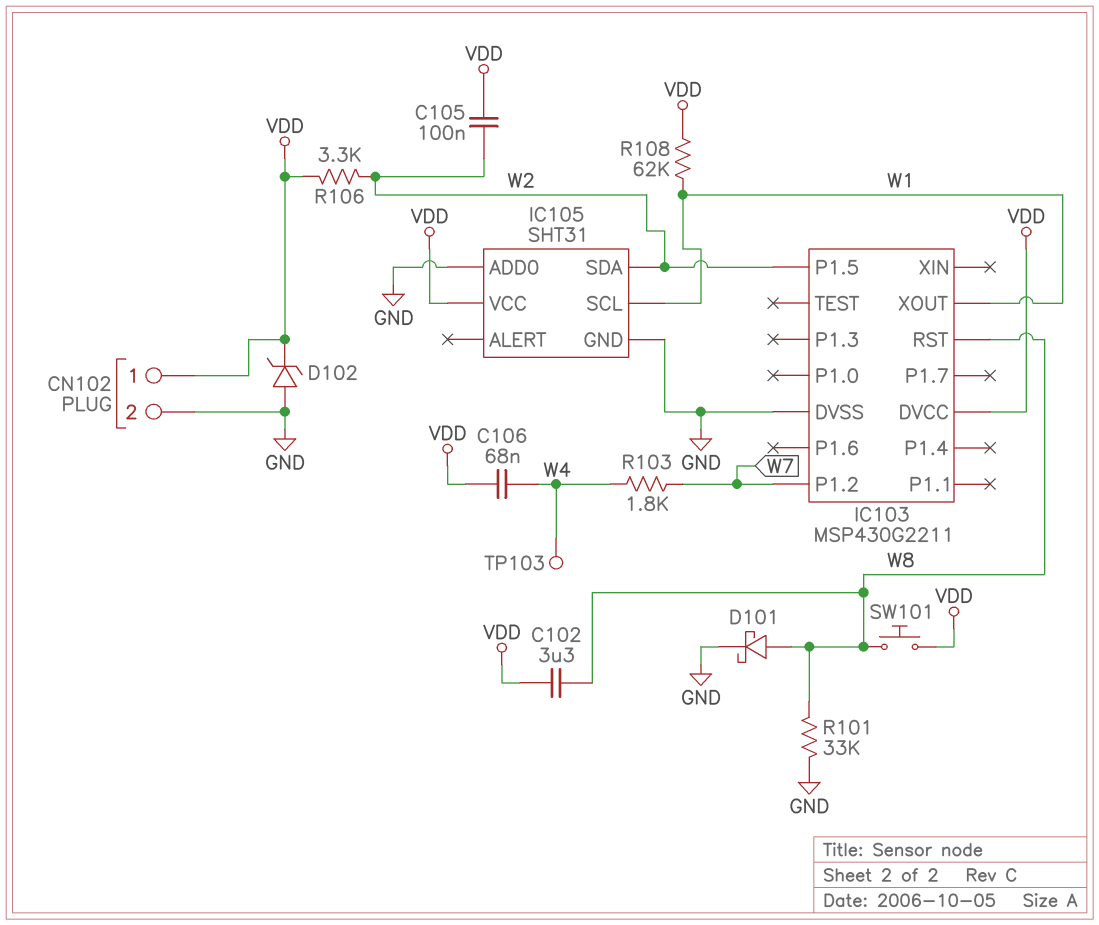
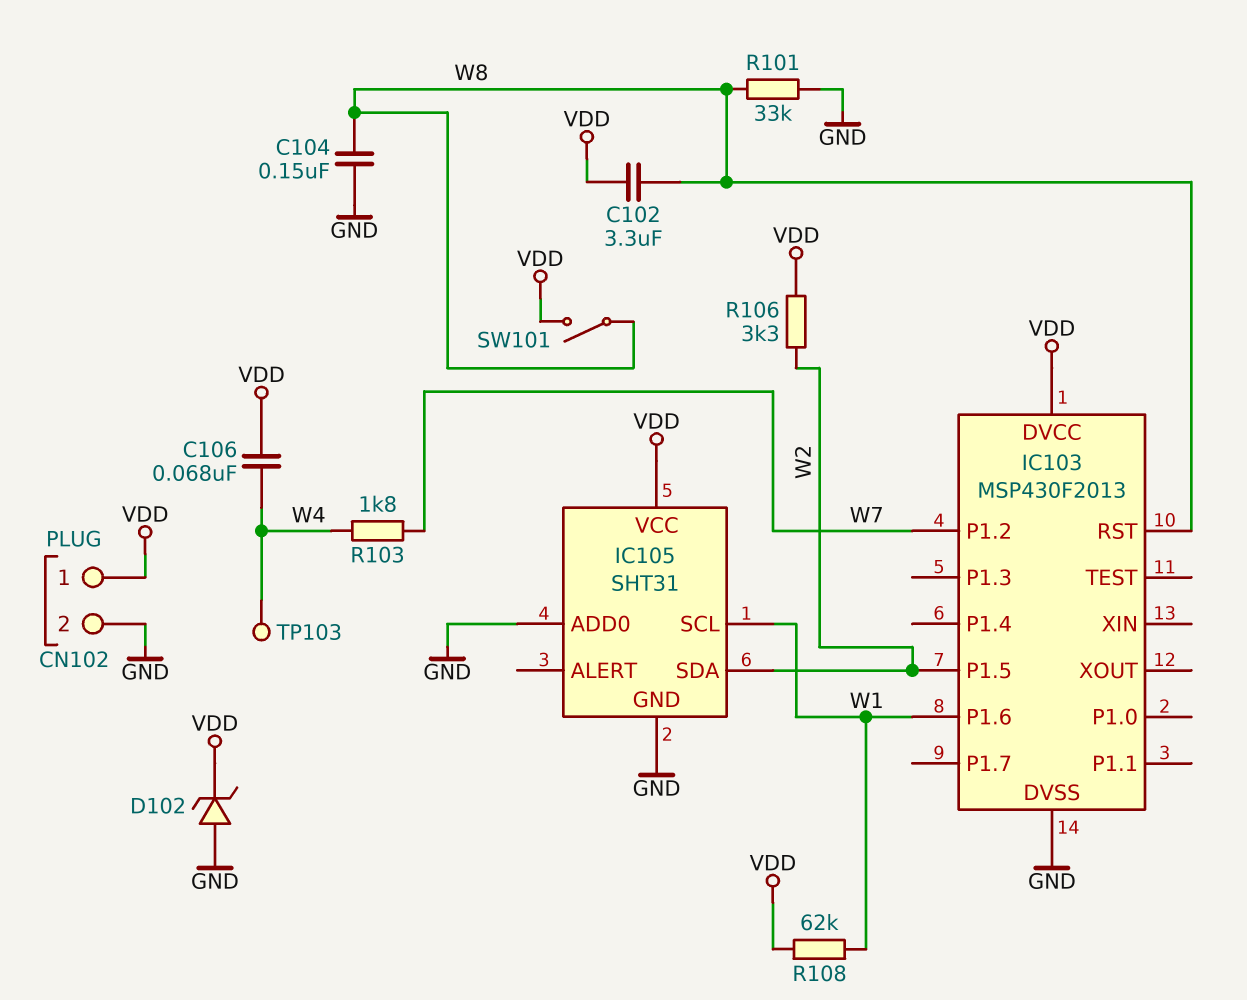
C104: none -> 150nF (GND, W8)
C105: 100nF (VDD, W2) -> none
D101: schottky (A W8, K GND) -> none
IC103: MSP430G2211 -> MSP430F2013
IC103 pin P1.6: none -> W1
IC103 pin XOUT: W1 -> none
SW101: button (VDD, W8) -> switch (VDD, W8)

